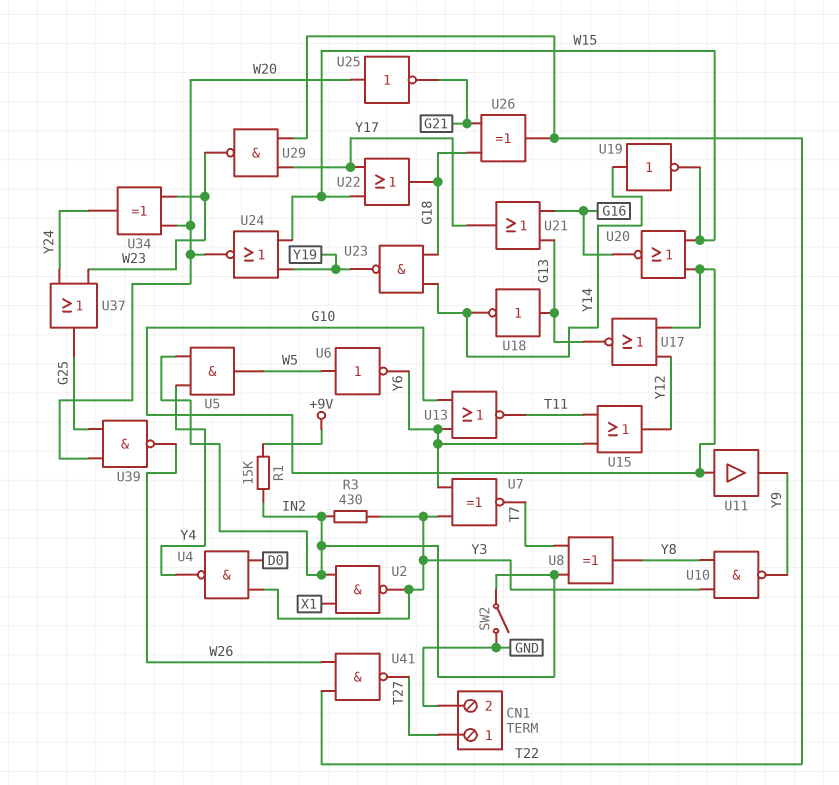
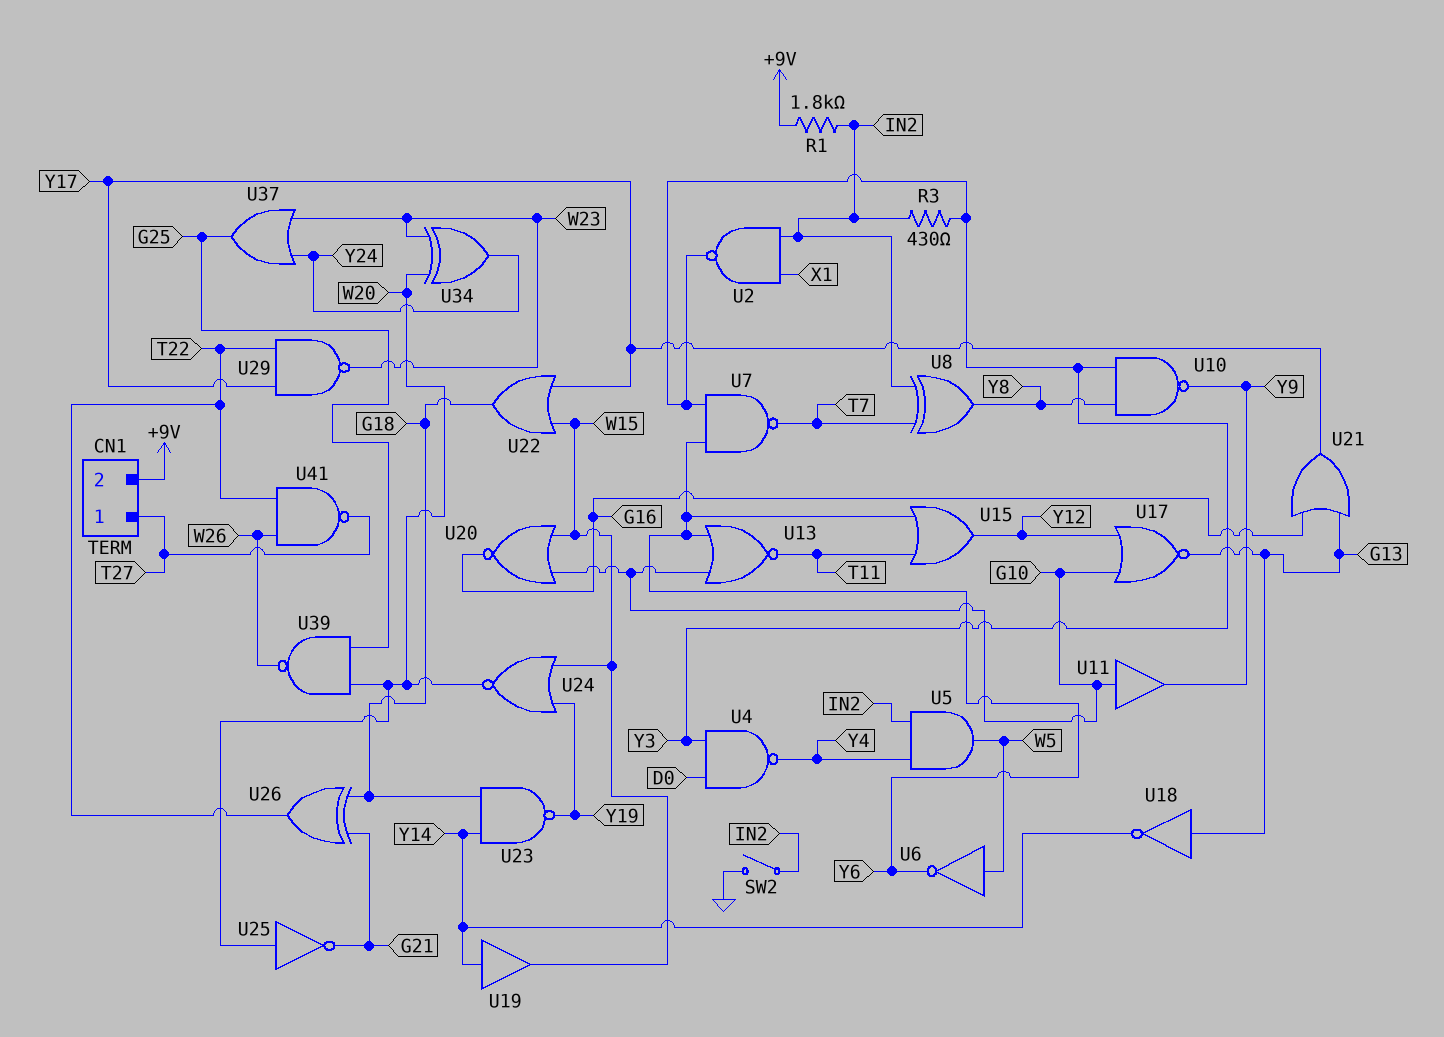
CN1 pin 2: GND -> +9V
R1: 15k (+9V, IN2) -> 1.8k (+9V, IN2)
U7: XNOR (in Y3, in Y6, out T7) -> NAND (in Y3, in Y6, out T7)
U19: NOT (in Y14, out W15) -> buffer (in Y14, out W15)

